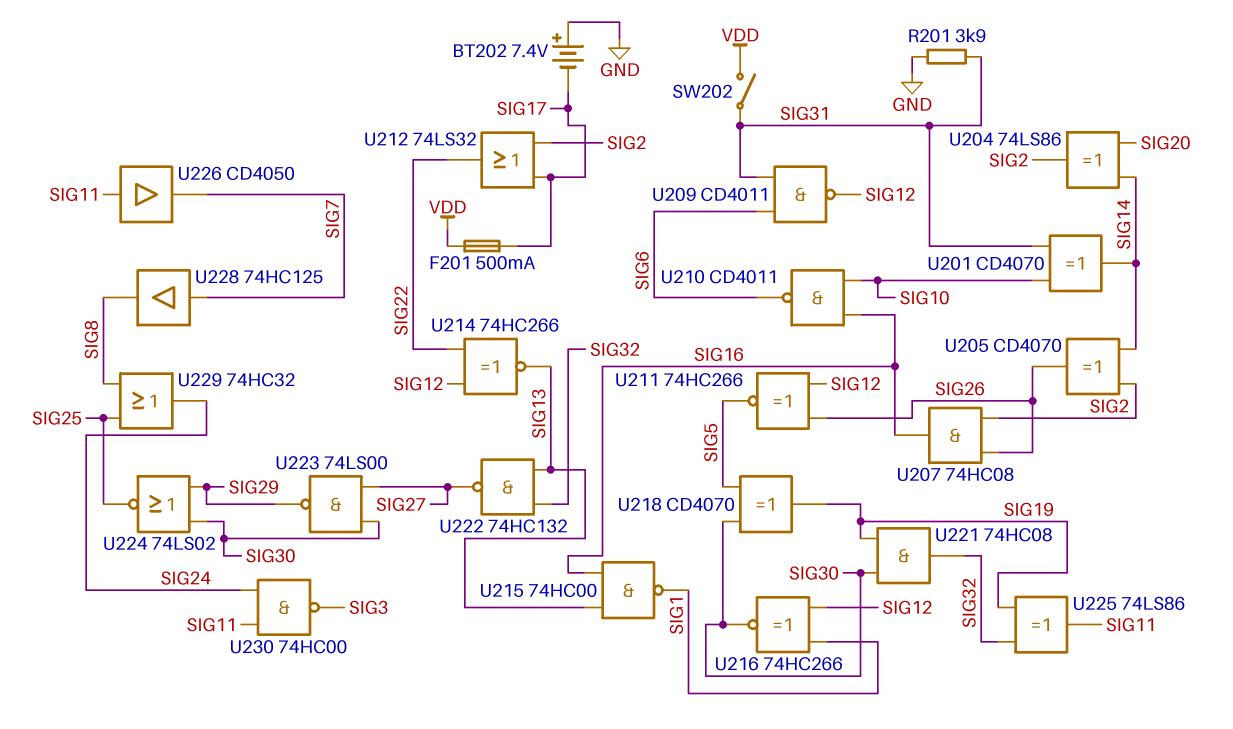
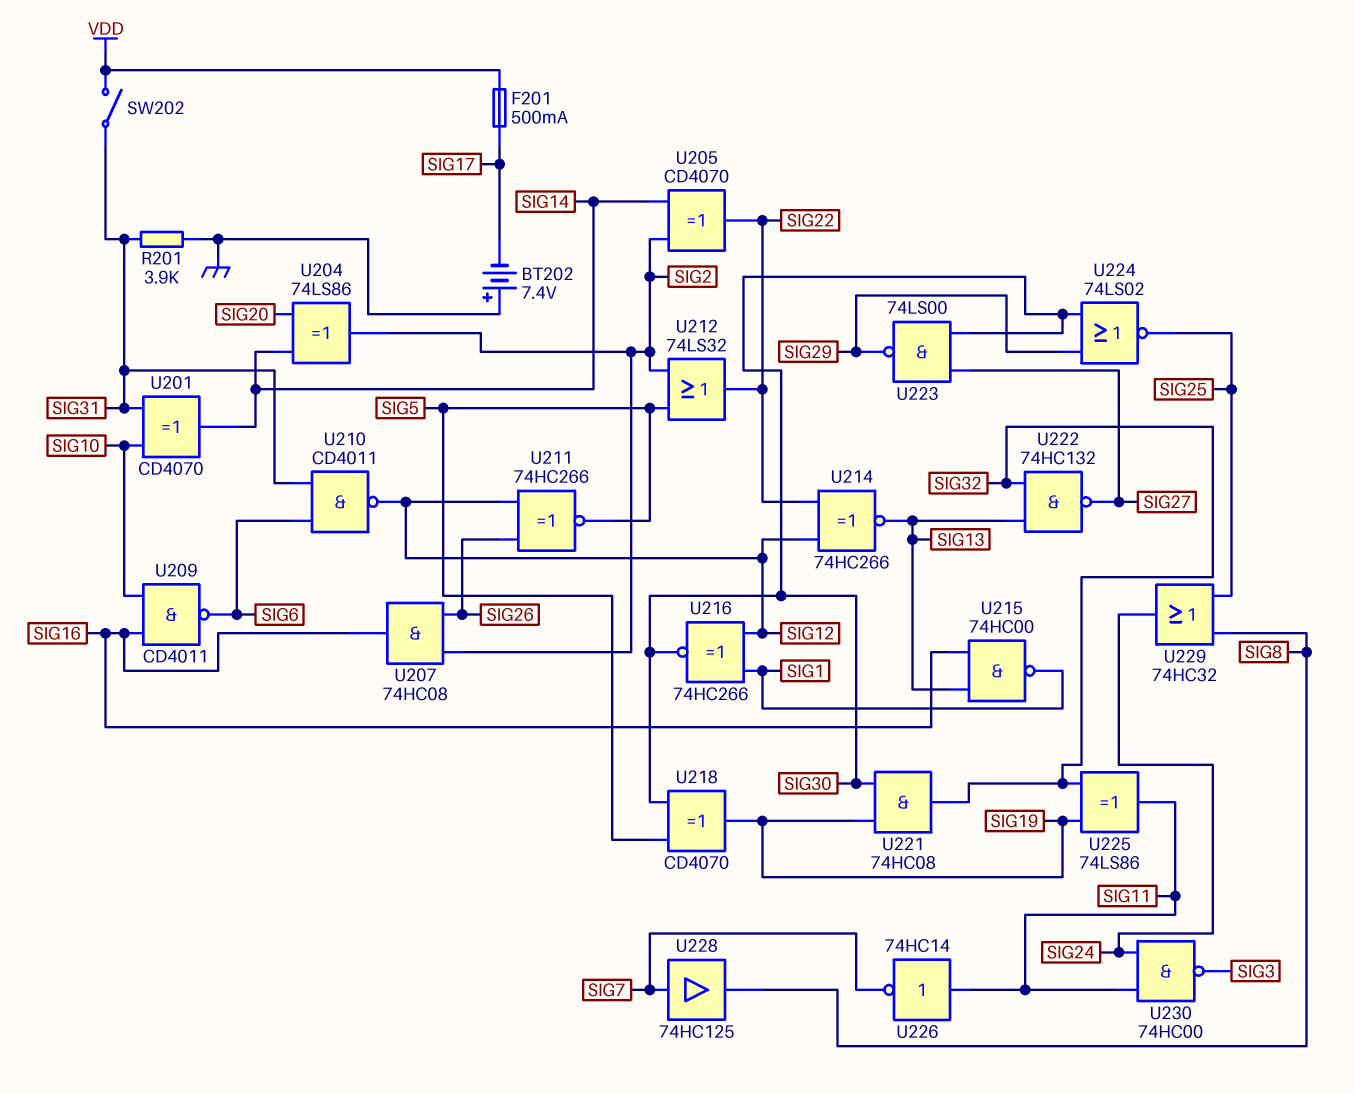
U205: XOR CD4070 (in SIG2, in SIG14, out SIG26) -> XOR CD4070 (in SIG2, in SIG14, out SIG22)
U209: NAND CD4011 (in SIG6, in SIG31, out SIG12) -> NAND CD4011 (in SIG10, in SIG16, out SIG6)
U210: NAND CD4011 (in SIG10, in SIG16, out SIG6) -> NAND CD4011 (in SIG6, in SIG31, out SIG12)
U212: OR 74LS32 (in SIG2, in SIG17, out SIG22) -> OR 74LS32 (in SIG2, in SIG5, out SIG22)
U226: buffer CD4050 (in SIG11, out SIG7) -> NOT 74HC14 (in SIG11, out SIG7)

